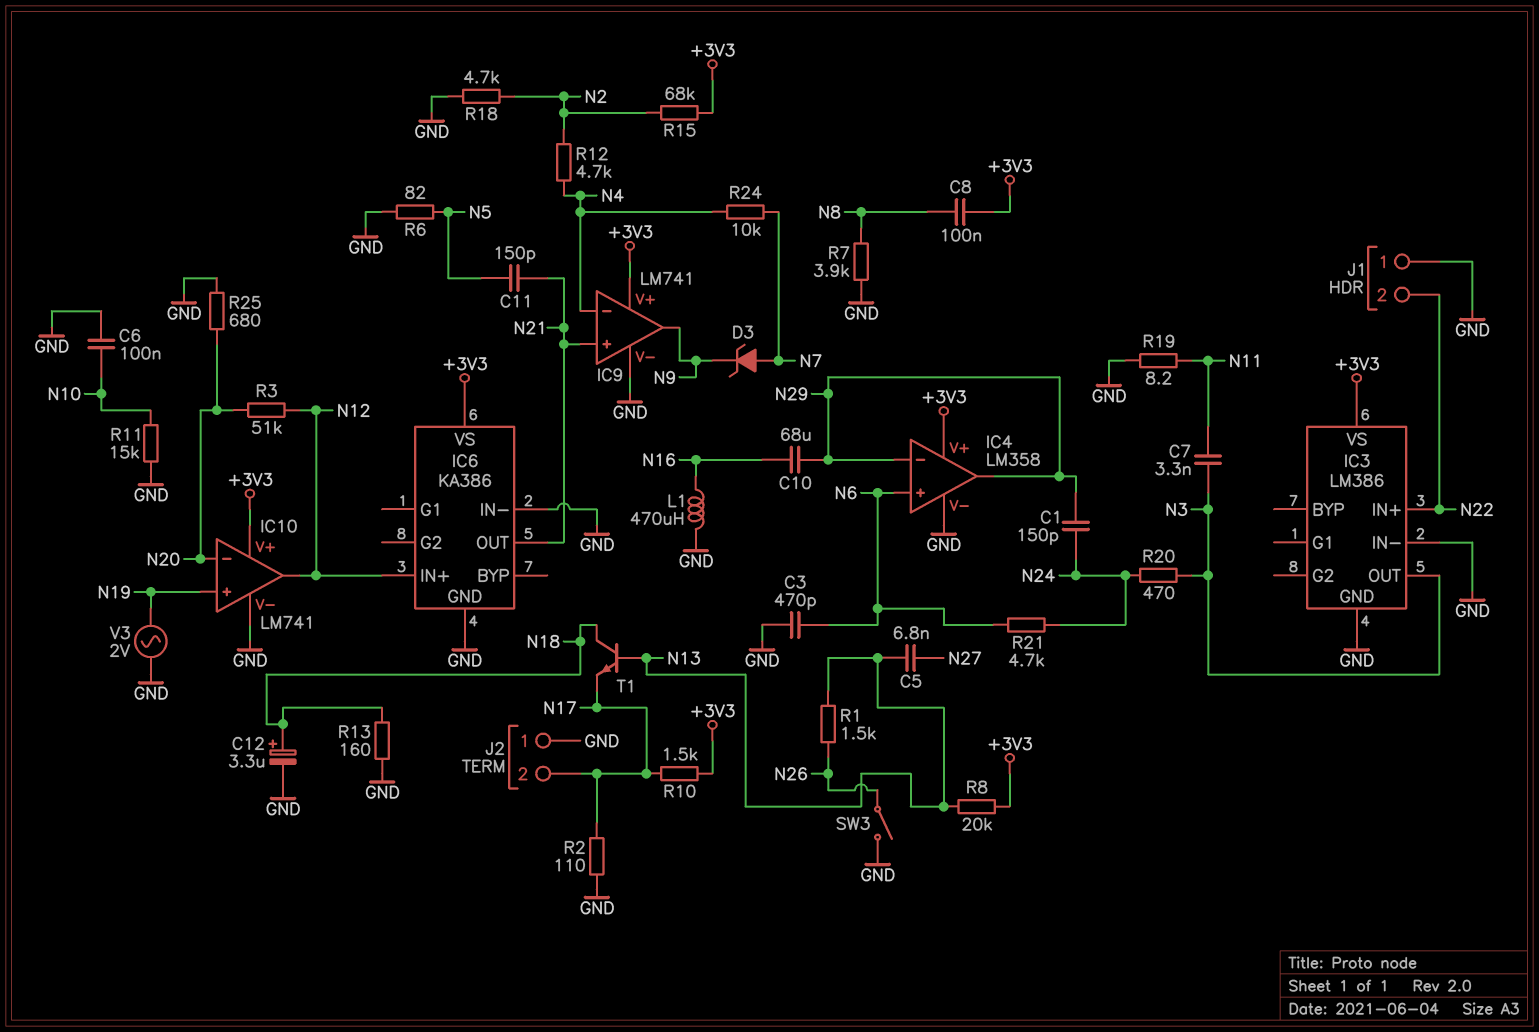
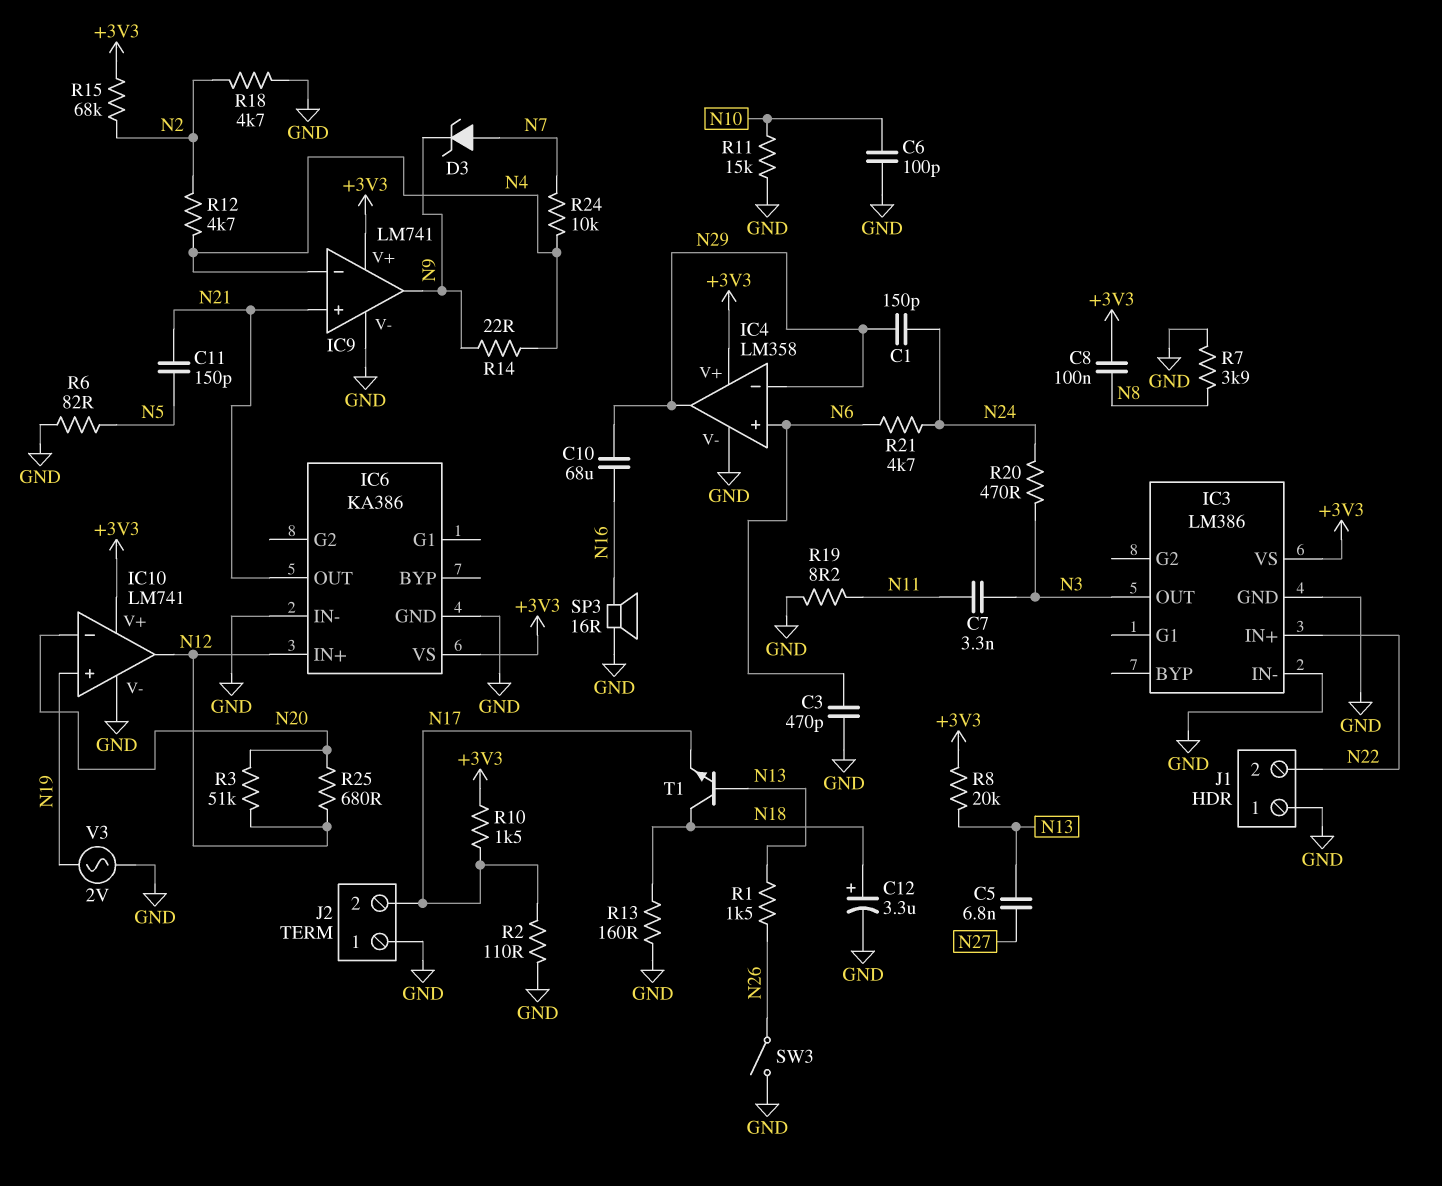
C6: 100nF (GND, N10) -> 100pF (GND, N10)
L1: 470uH (GND, N16) -> none
R14: none -> 22 (N4, N9)
R25: 680 (GND, N20) -> 680 (N12, N20)
SP3: none -> speaker 16R (GND, N16)

